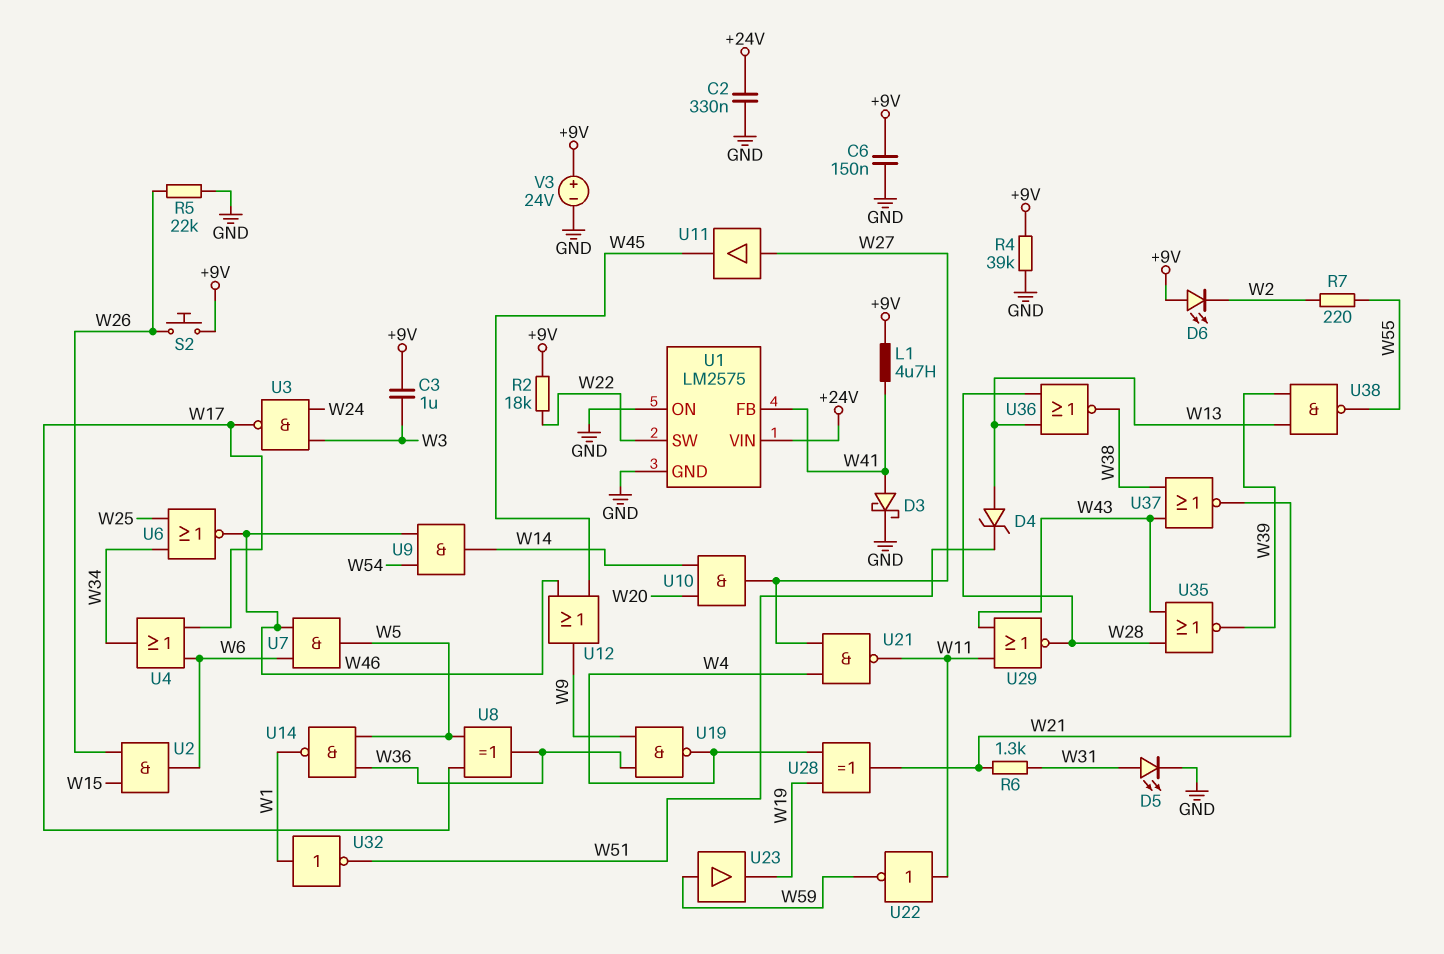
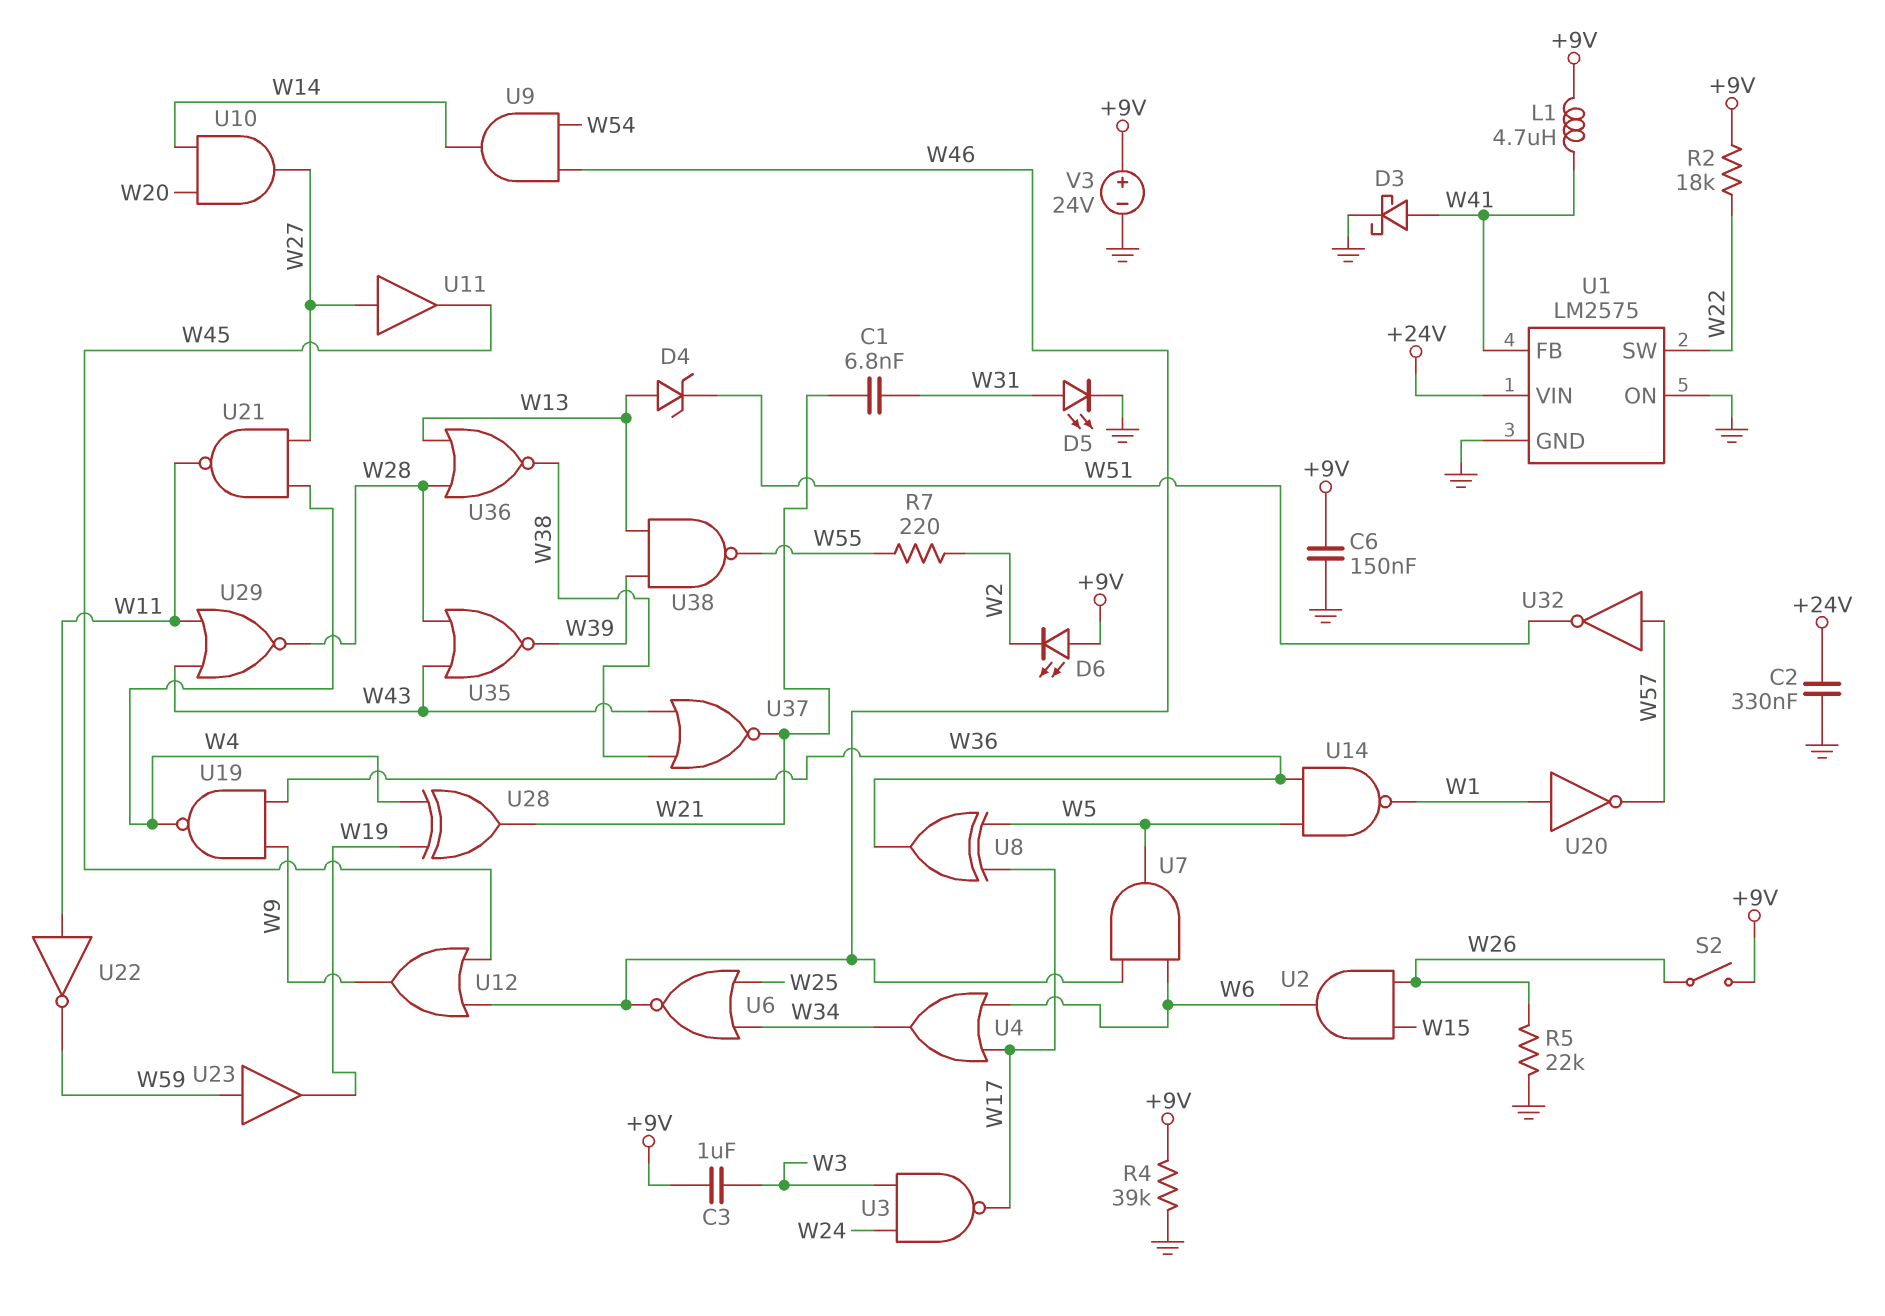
C1: none -> 6.8nF (W21, W31)
R6: 1.3k (W21, W31) -> none
S2: button (+9V, W26) -> switch (+9V, W26)
U20: none -> NOT (in W1, out W57)
U32: NOT (in W1, out W51) -> NOT (in W57, out W51)

